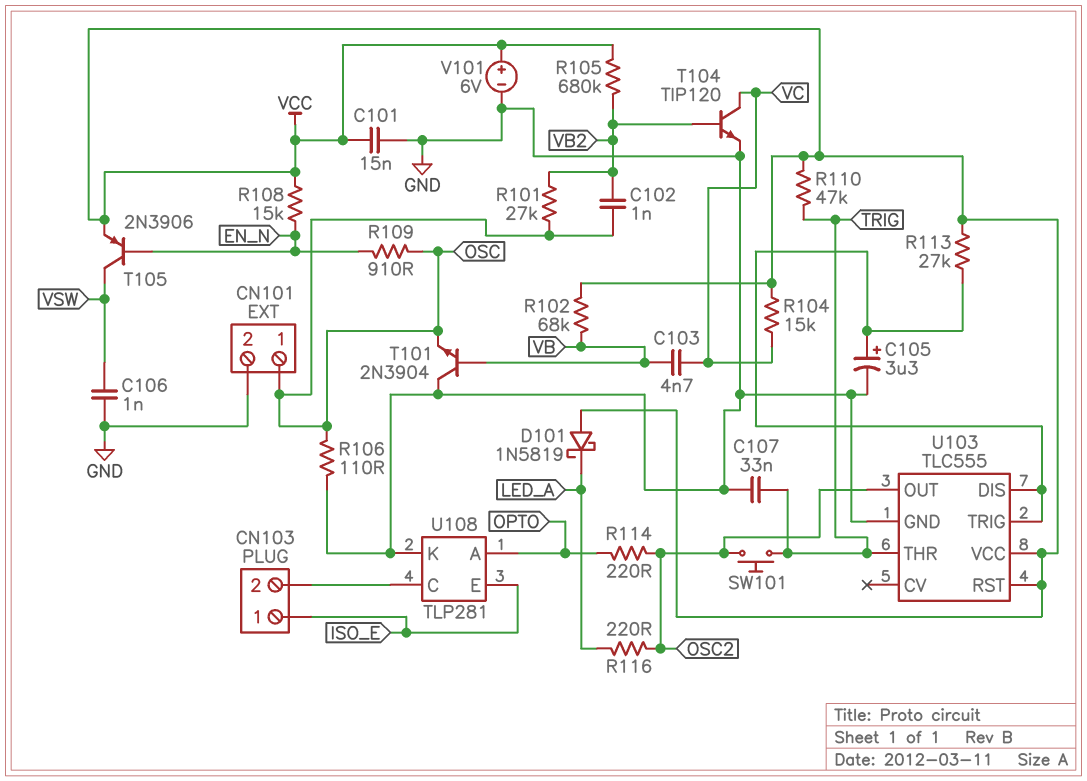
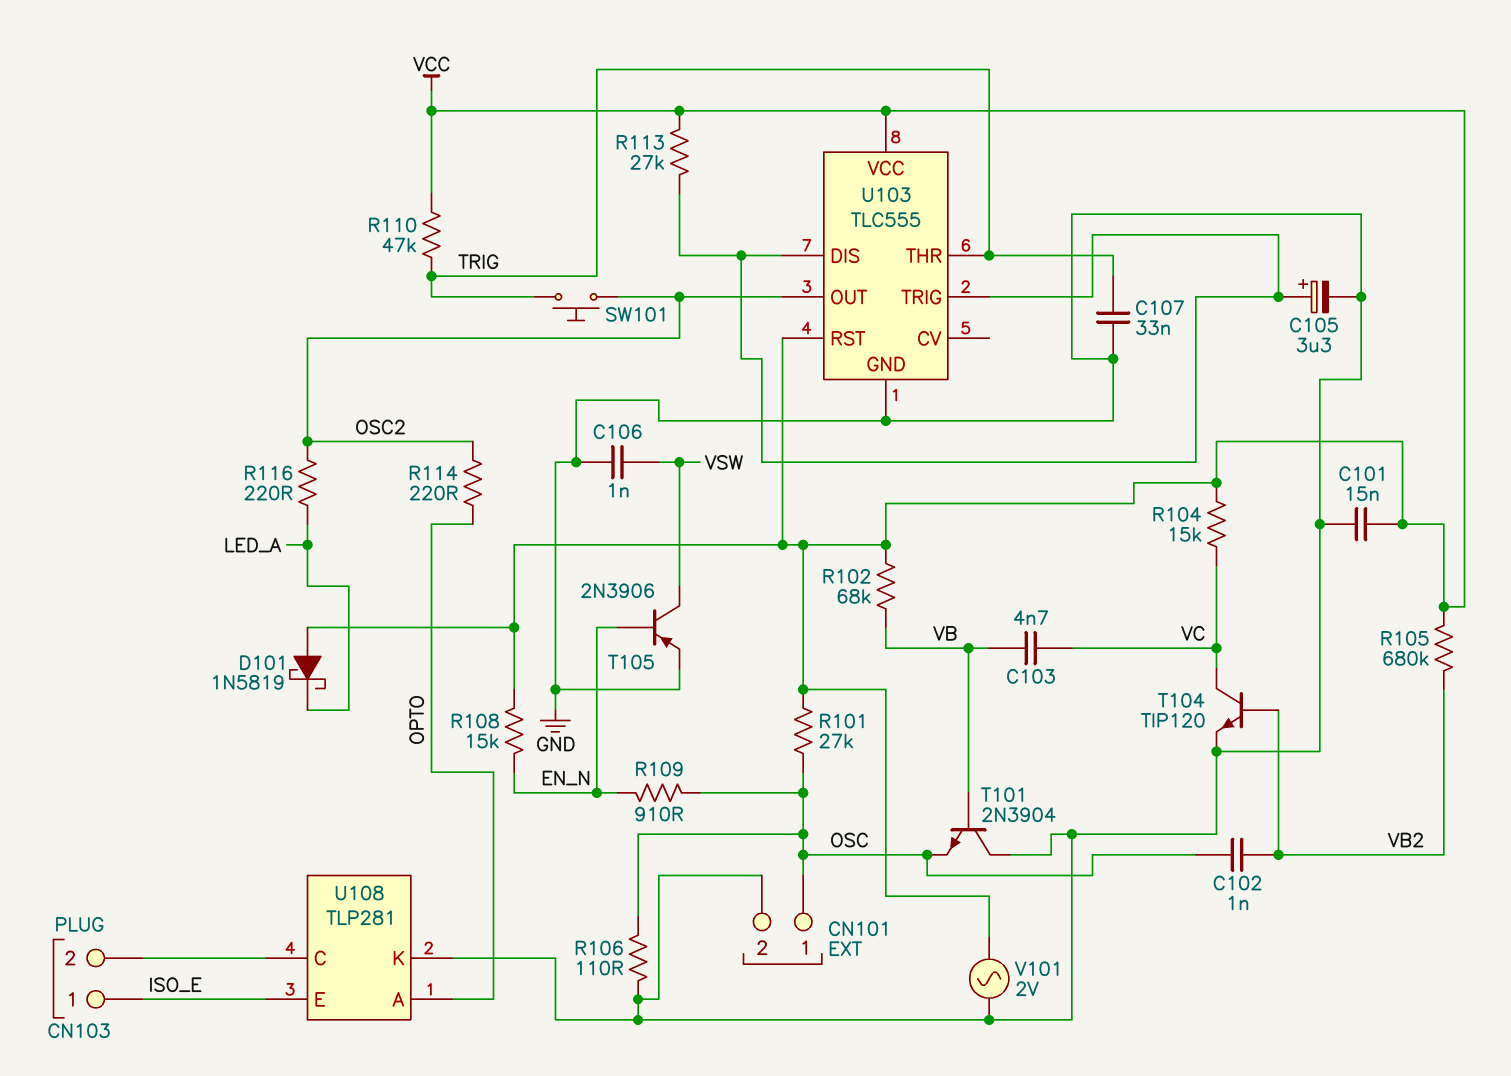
R101: 27k (OSC, VB2) -> 27k (OSC, VCC)
T105: PNP 2N3906 (B EN_N, C VSW, E VCC) -> PNP 2N3906 (B EN_N, C VSW, E GND)
V101: 6V (plus VCC, minus GND) -> AC 2V (GND, VCC)

